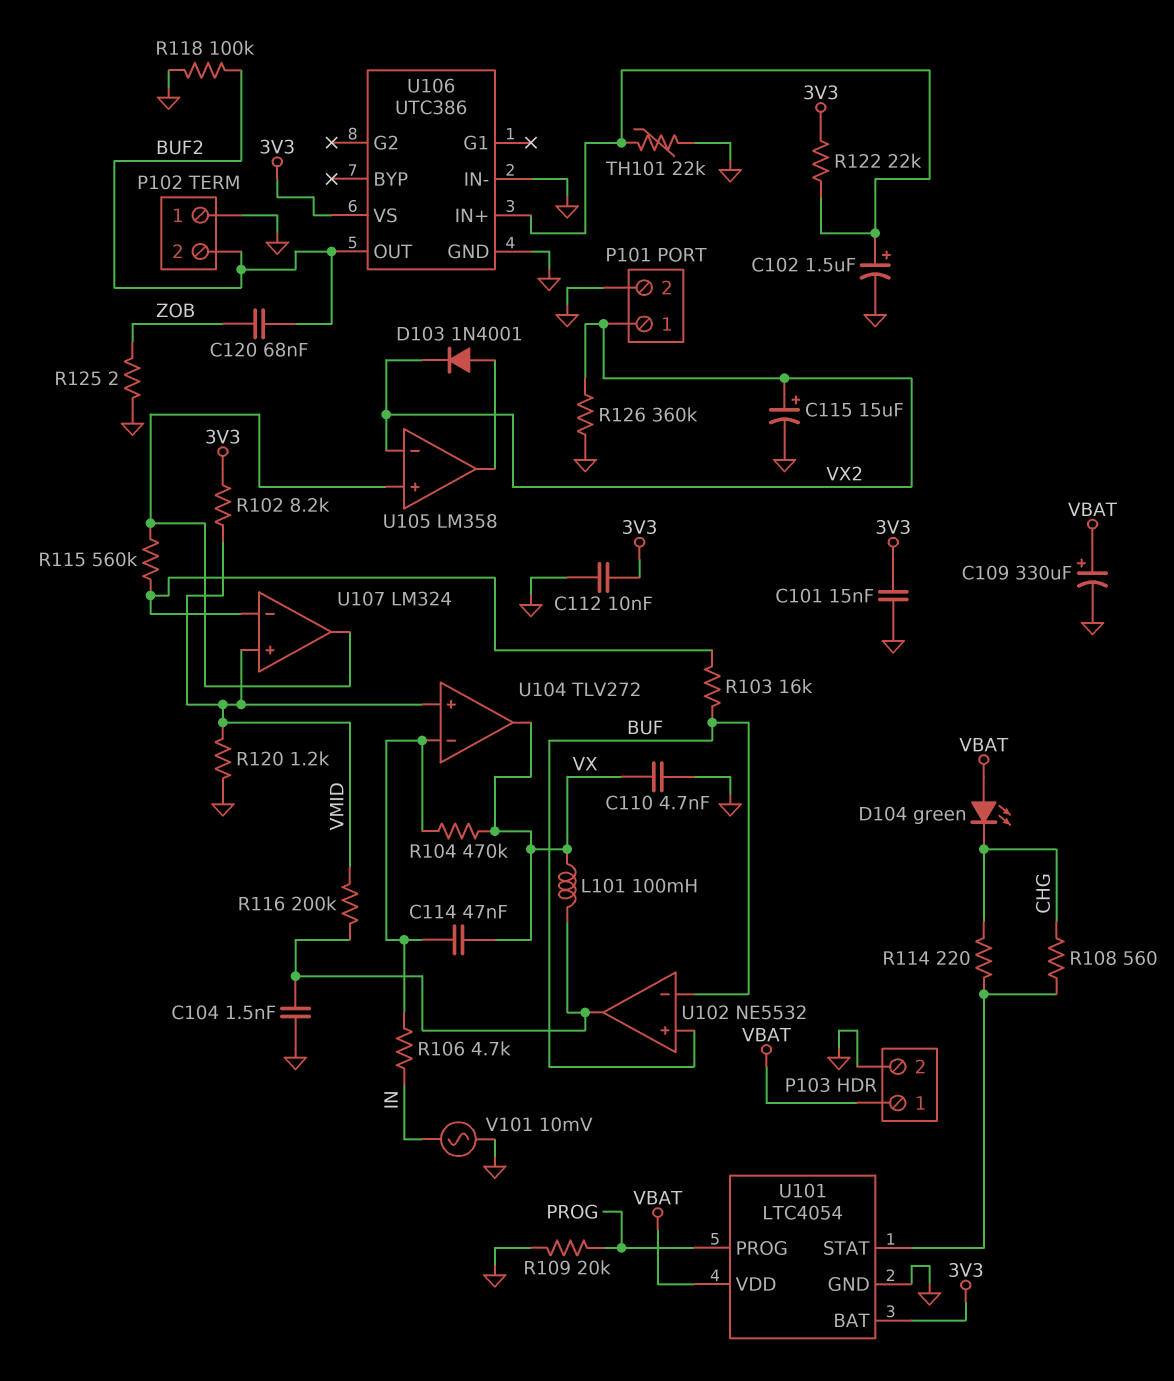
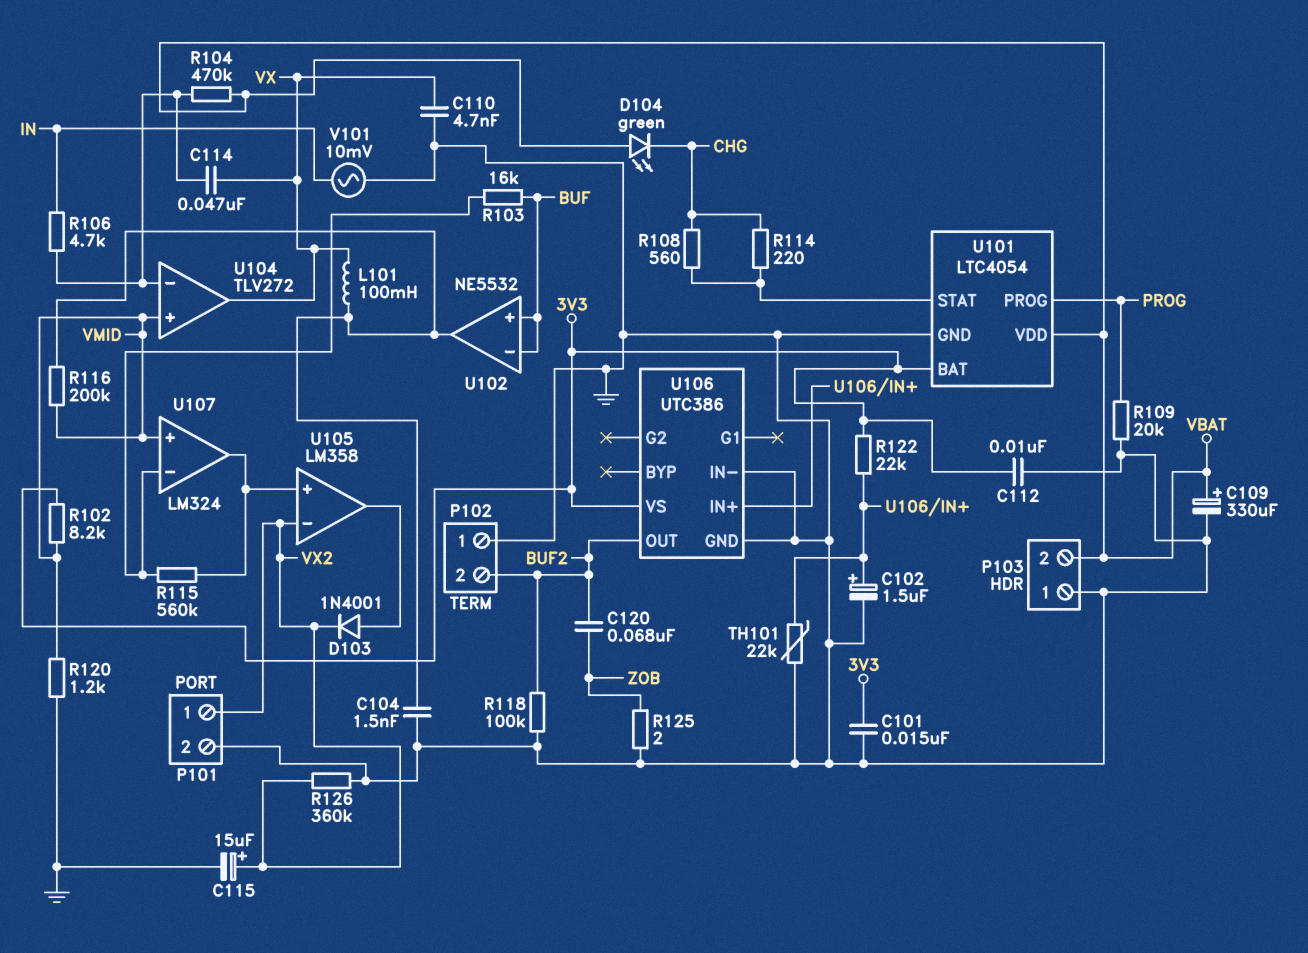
P103 pin 1: VBAT -> GND
P103 pin 2: GND -> VBAT
R104: 470k (U104/in-, VX) -> 470k (U104/in-, VBAT)

